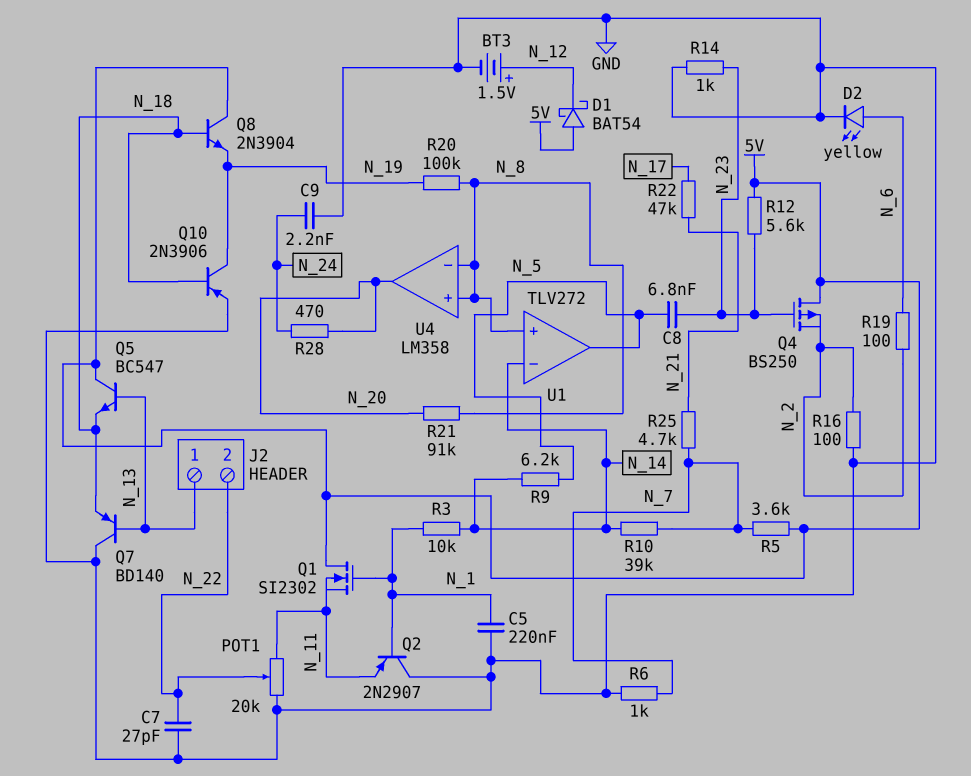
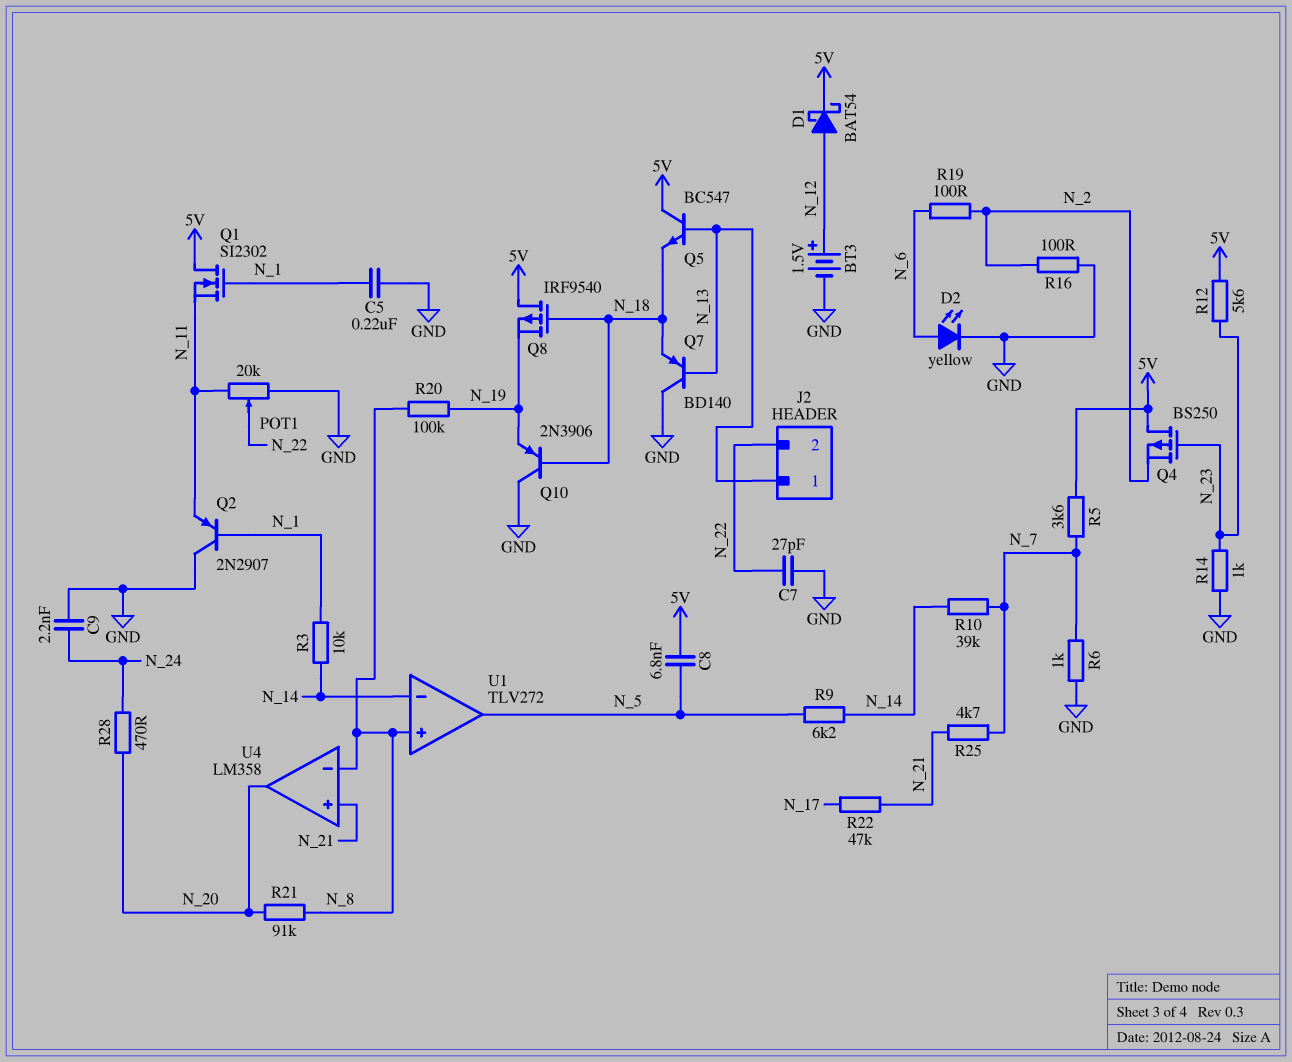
C8: 6.8nF (N_5, N_23) -> 6.8nF (5V, N_5)
D1: schottky BAT54 (A 5V, K N_12) -> schottky BAT54 (A N_12, K 5V)
Q8: NPN 2N3904 (B N_18, C 5V, E N_19) -> PMOS IRF9540 (G N_18, D 5V, S N_19)
Q10: PNP 2N3906 (B N_18, C N_19, E GND) -> PNP 2N3906 (B N_18, C GND, E N_19)
U4 pin in+: N_8 -> N_21

